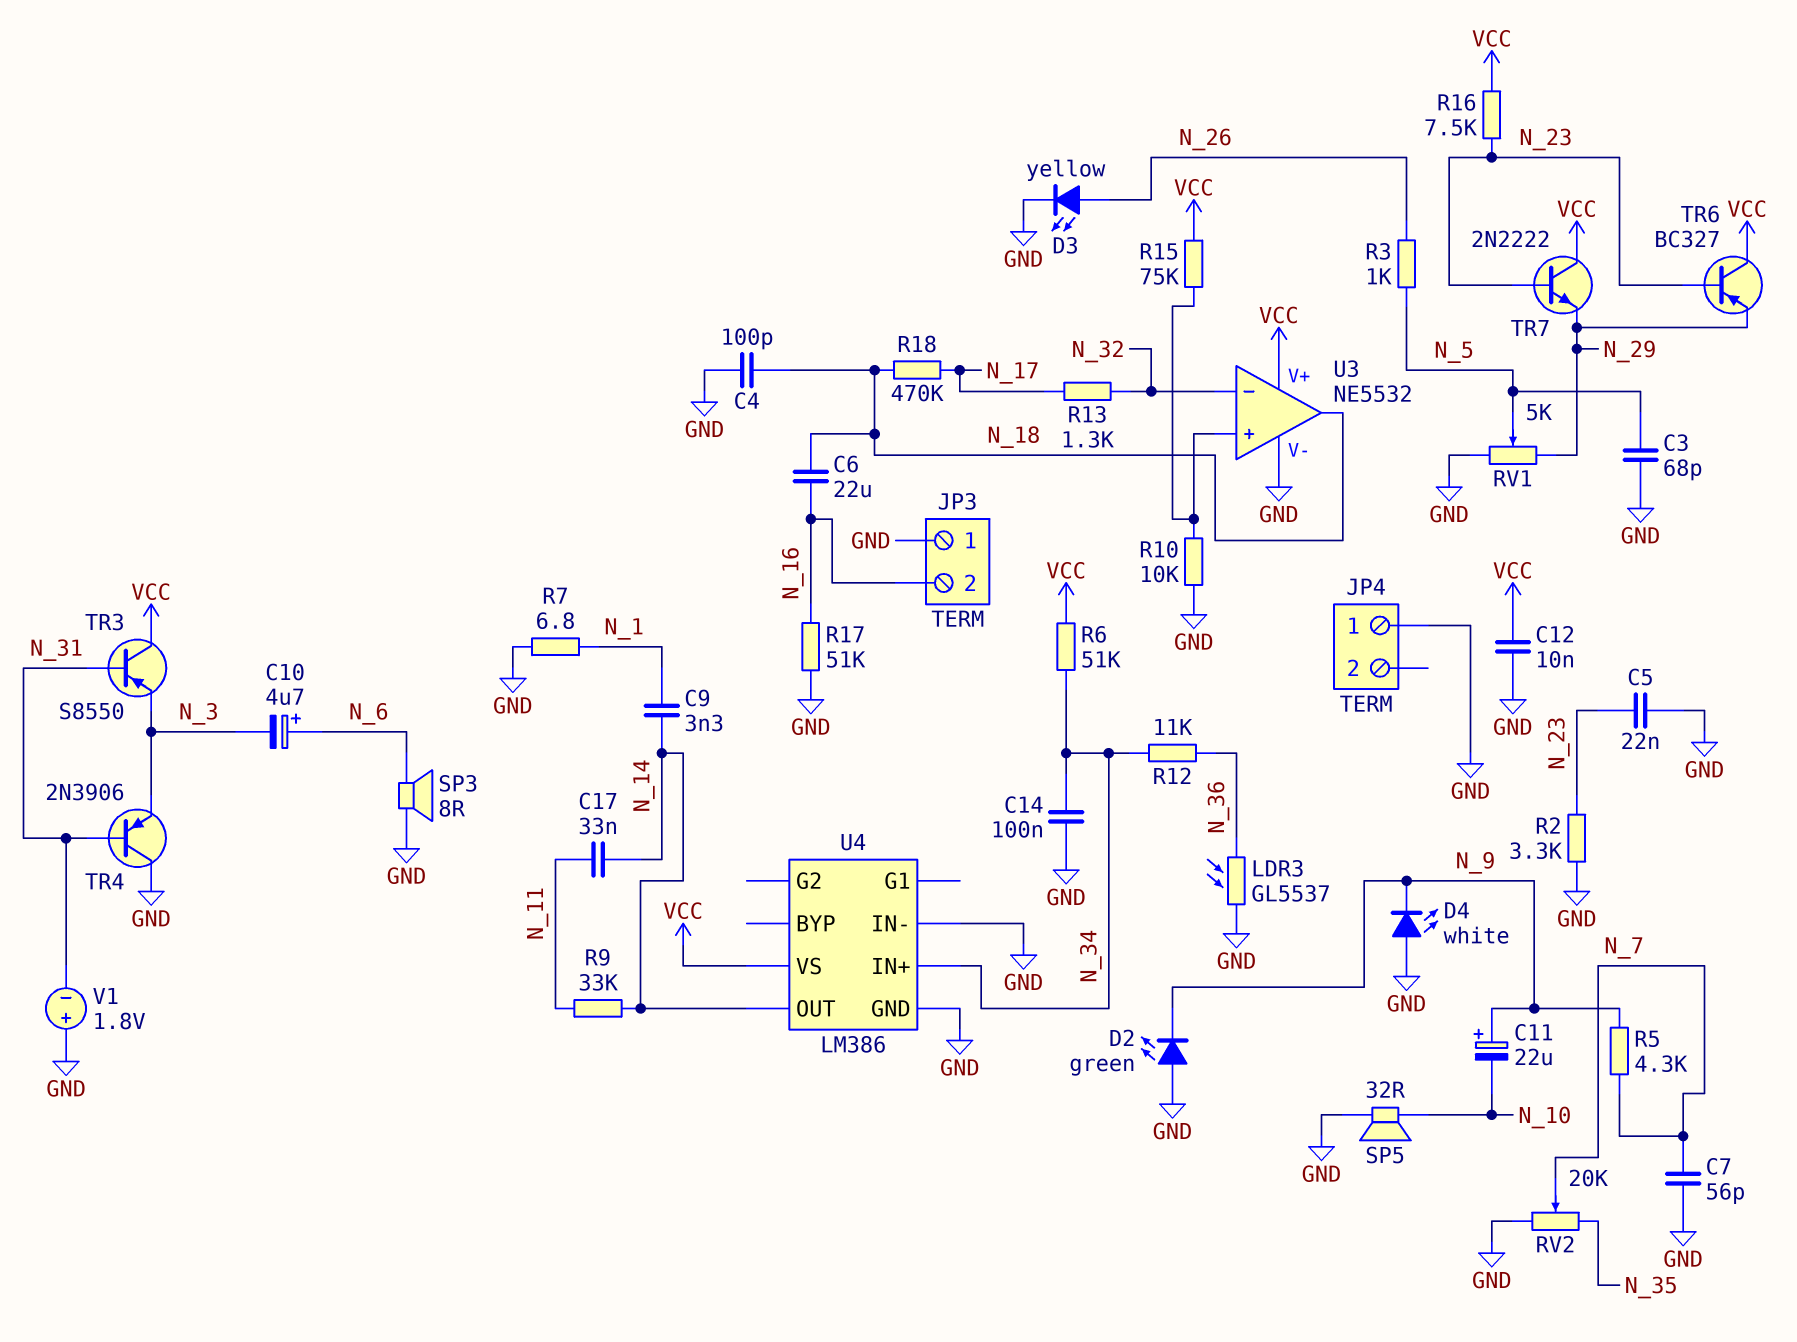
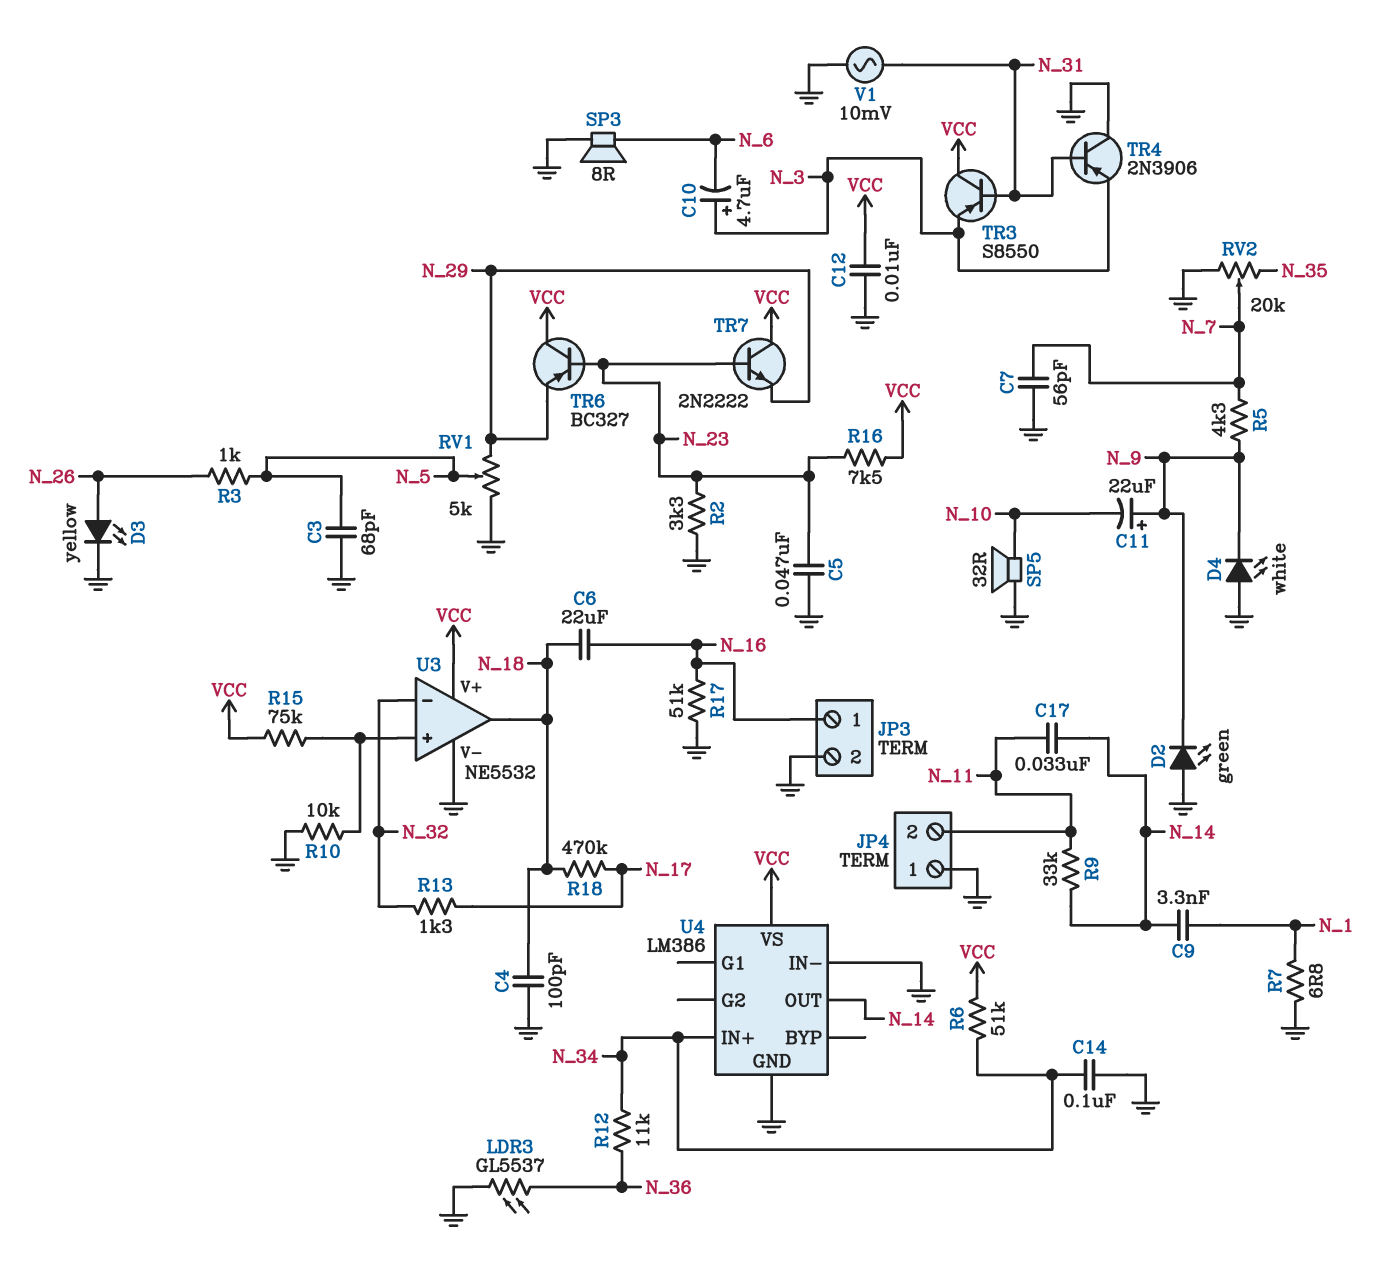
C5: 22nF (GND, N_23) -> 47nF (GND, N_23)
C10: 4.7uF (plus N_6, minus N_3) -> 4.7uF (plus N_3, minus N_6)
JP3 pin 1: GND -> N_16
JP3 pin 2: N_16 -> GND
JP4 pin 2: none -> N_11
V1: 1.8V (plus GND, minus N_31) -> AC 10mV (GND, N_31)

